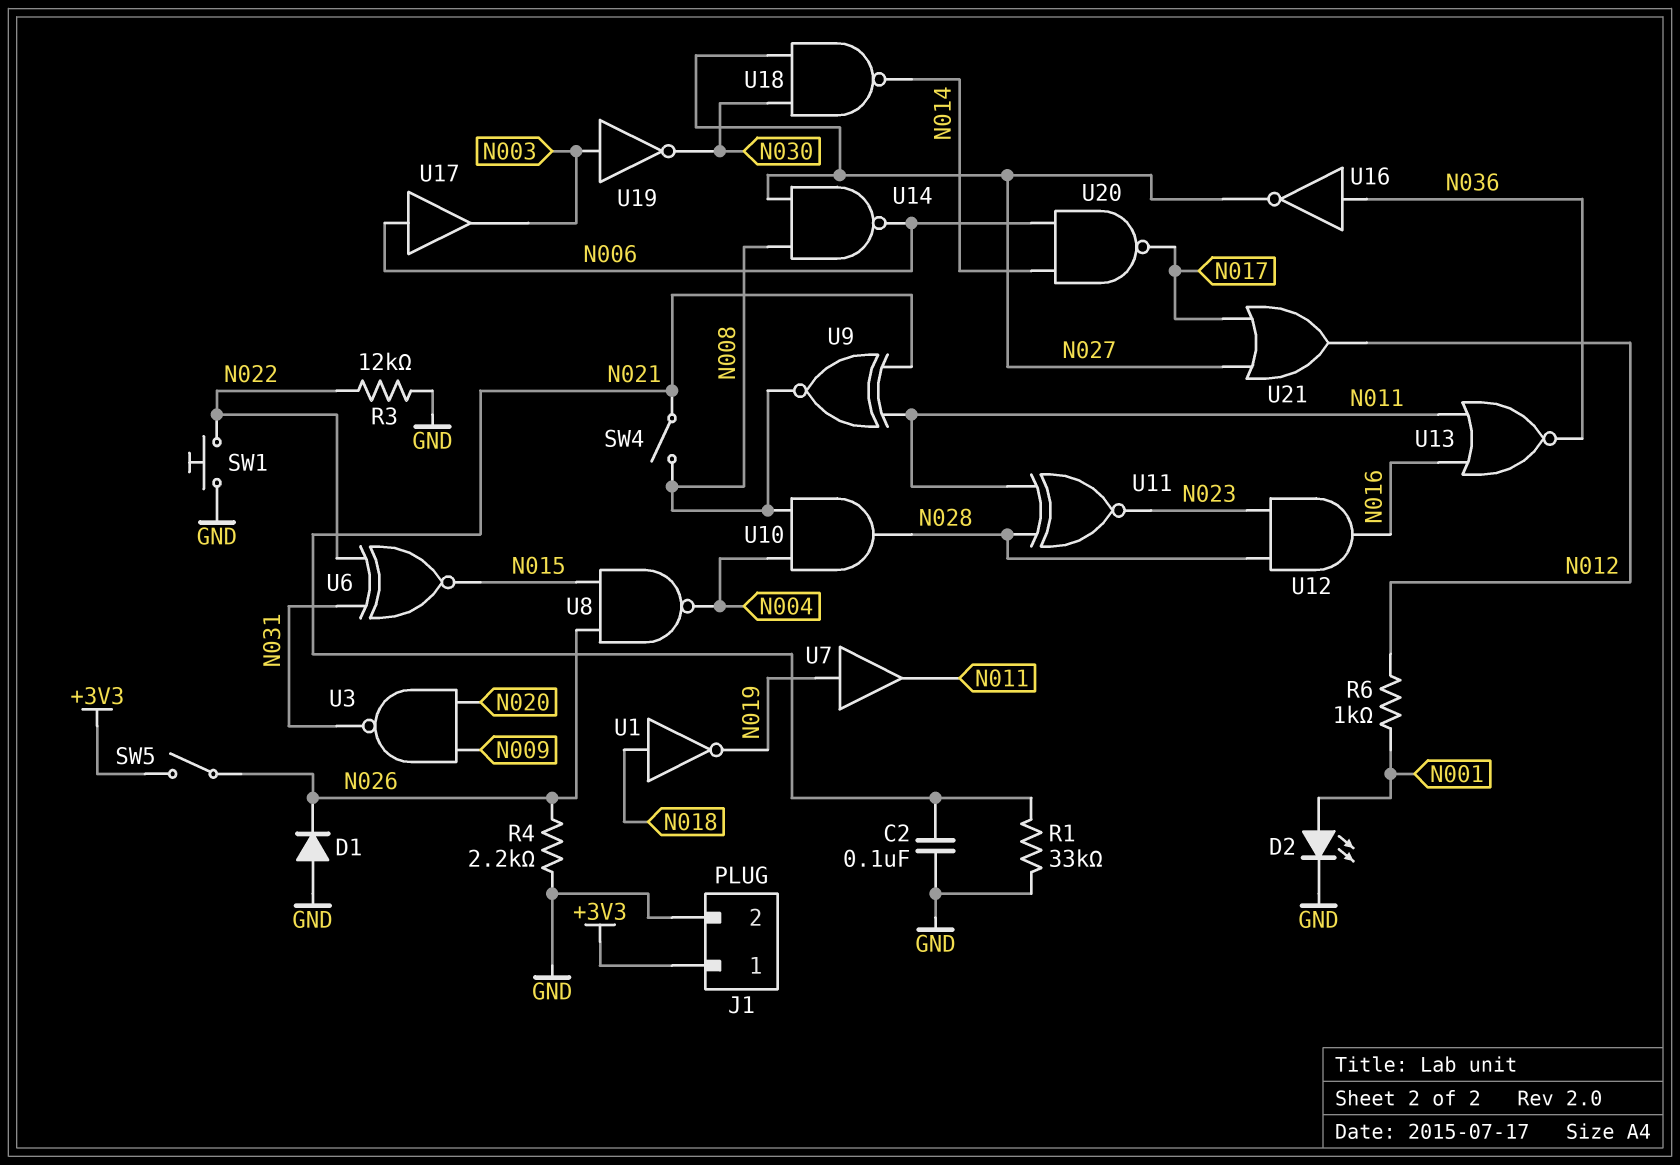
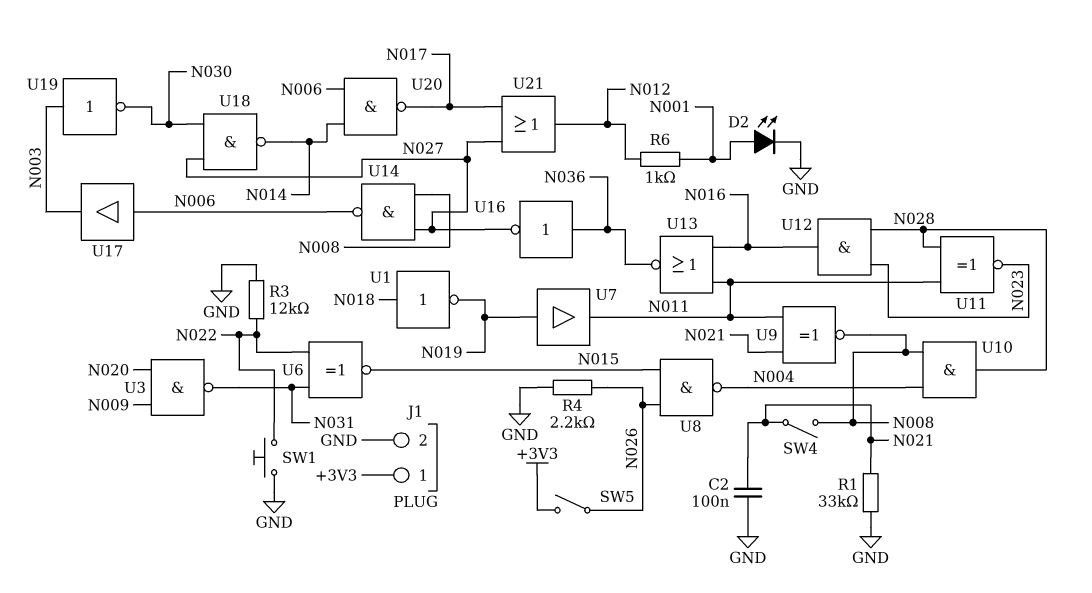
D1: diode (A GND, K N026) -> none

